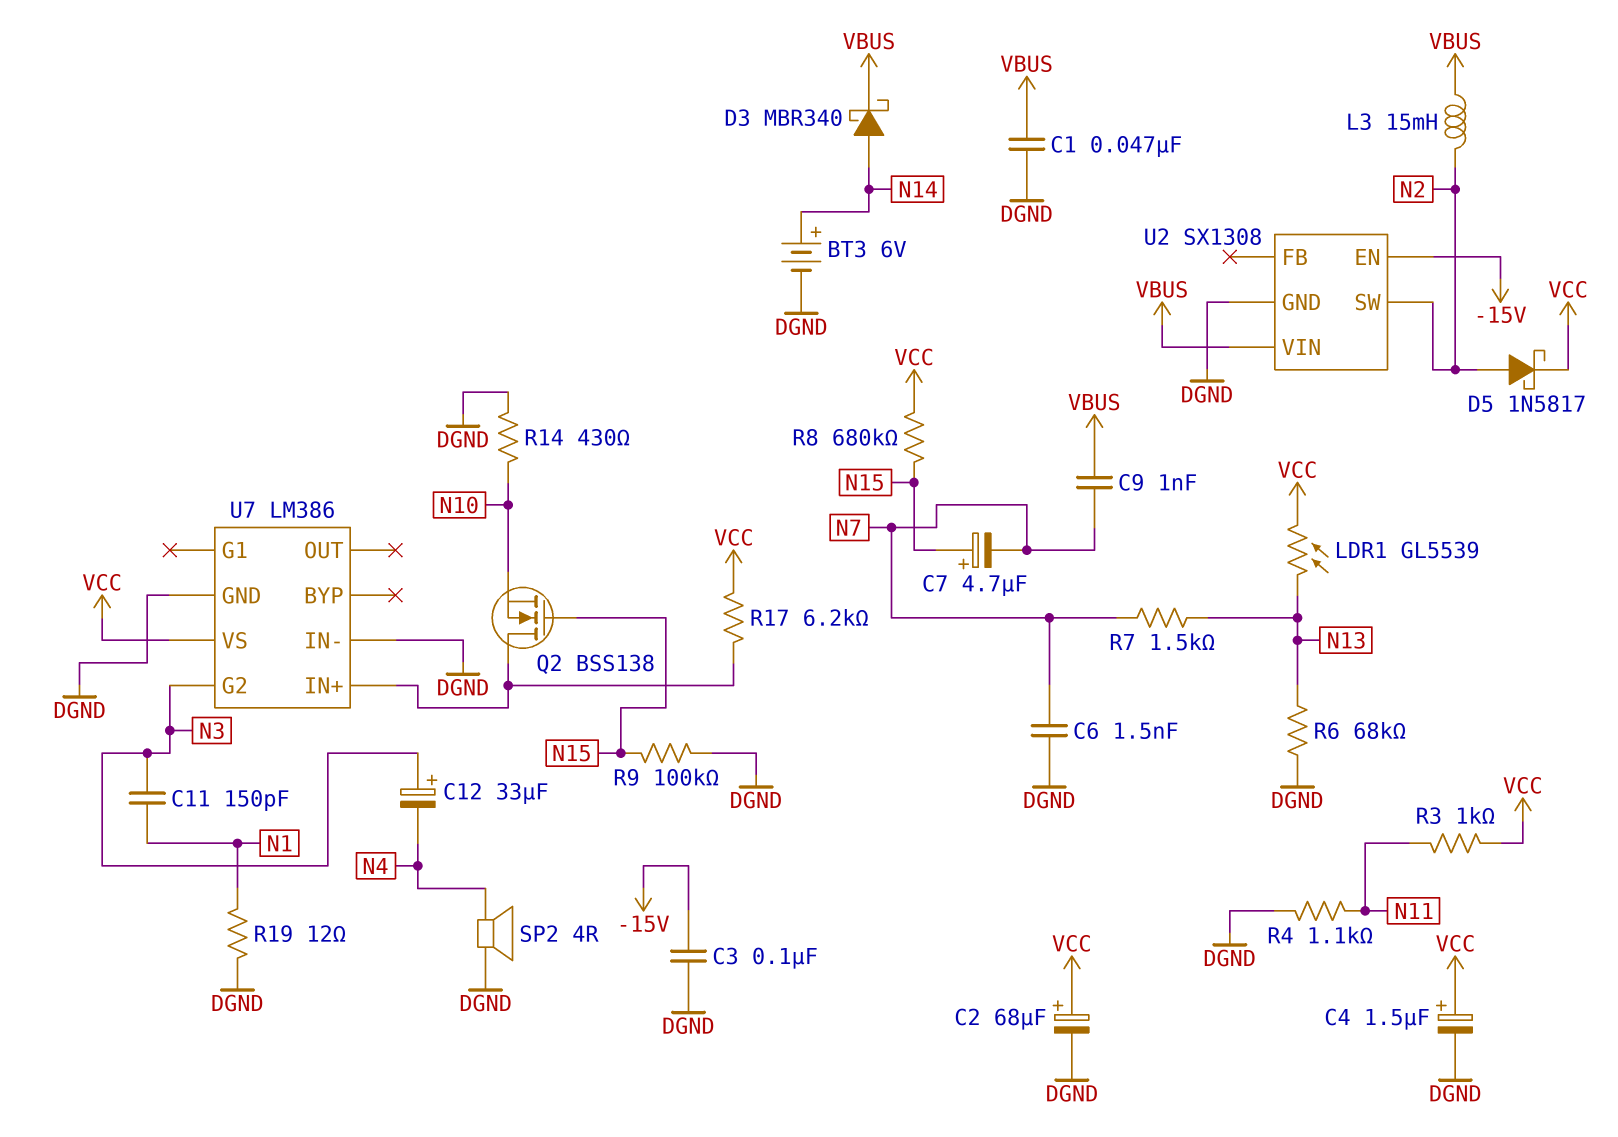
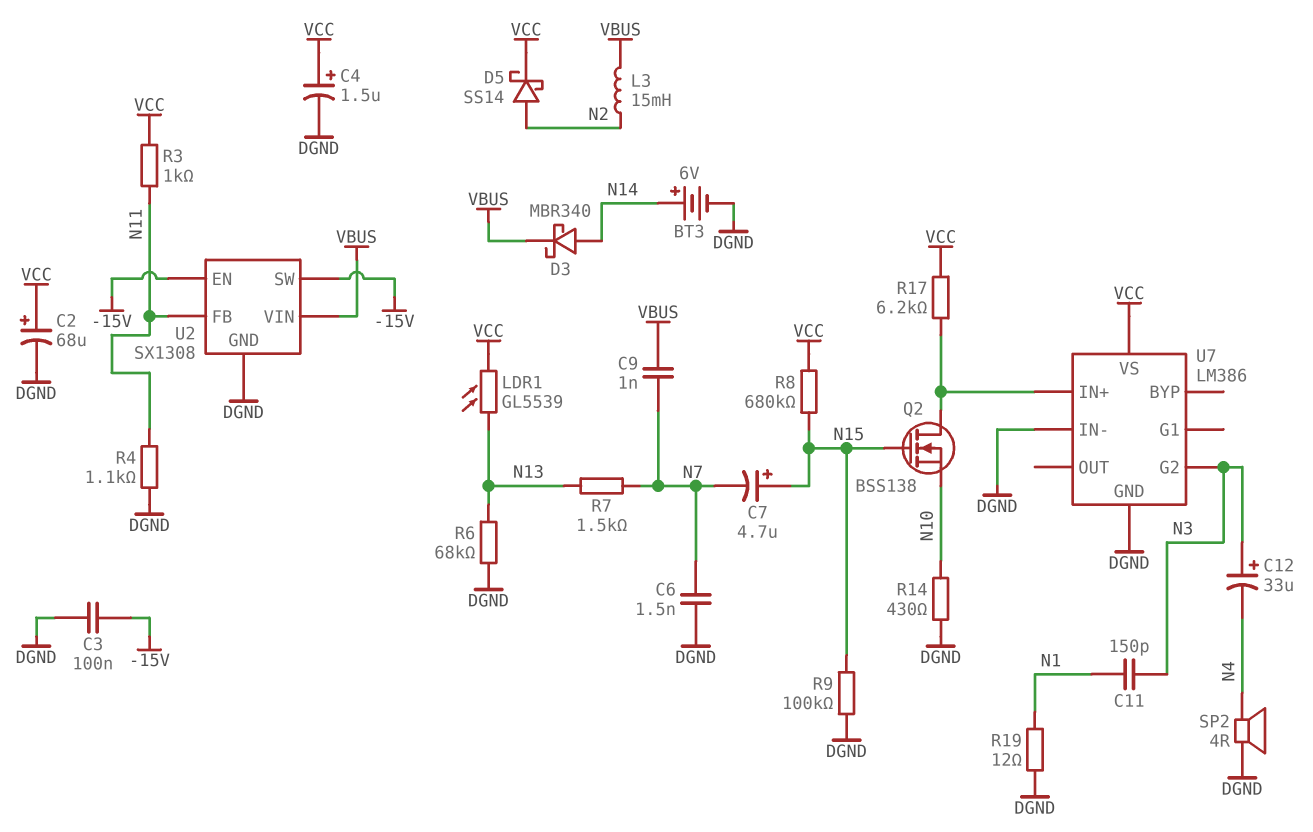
C1: 47nF (DGND, VBUS) -> none
D5: schottky 1N5817 (A N2, K VCC) -> schottky SS14 (A N2, K VCC)
U2 pin FB: none -> N11
U2 pin SW: N2 -> -15V

